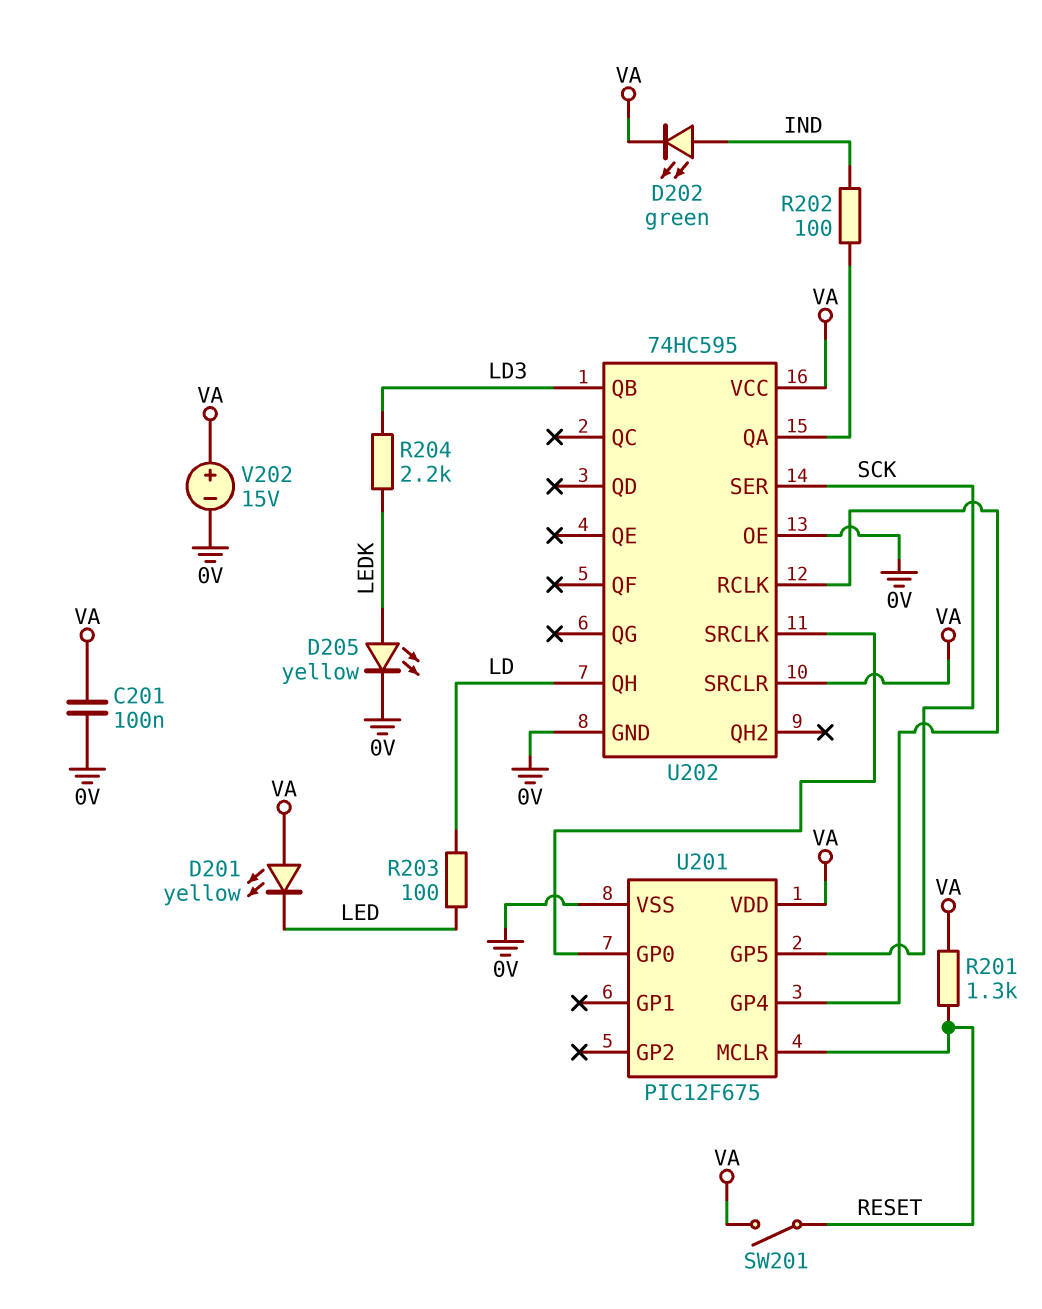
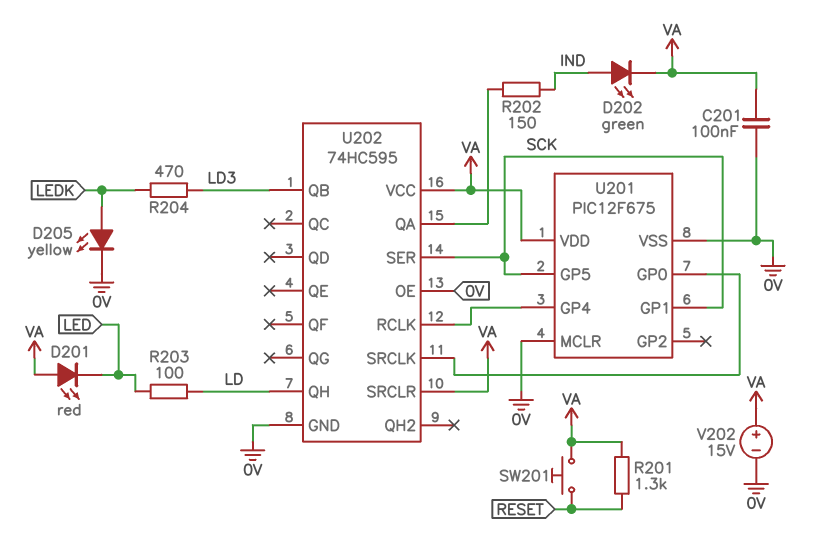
D201: LED yellow (A VA, K LED) -> LED red (A VA, K LED)
R202: 100 (IND, U202/QA) -> 150 (IND, U202/QA)
R204: 2.2k (LD3, LEDK) -> 470 (LD3, LEDK)
SW201: switch (RESET, VA) -> button (RESET, VA)
U201 pin GP1: none -> SCK
U201 pin MCLR: RESET -> 0V

